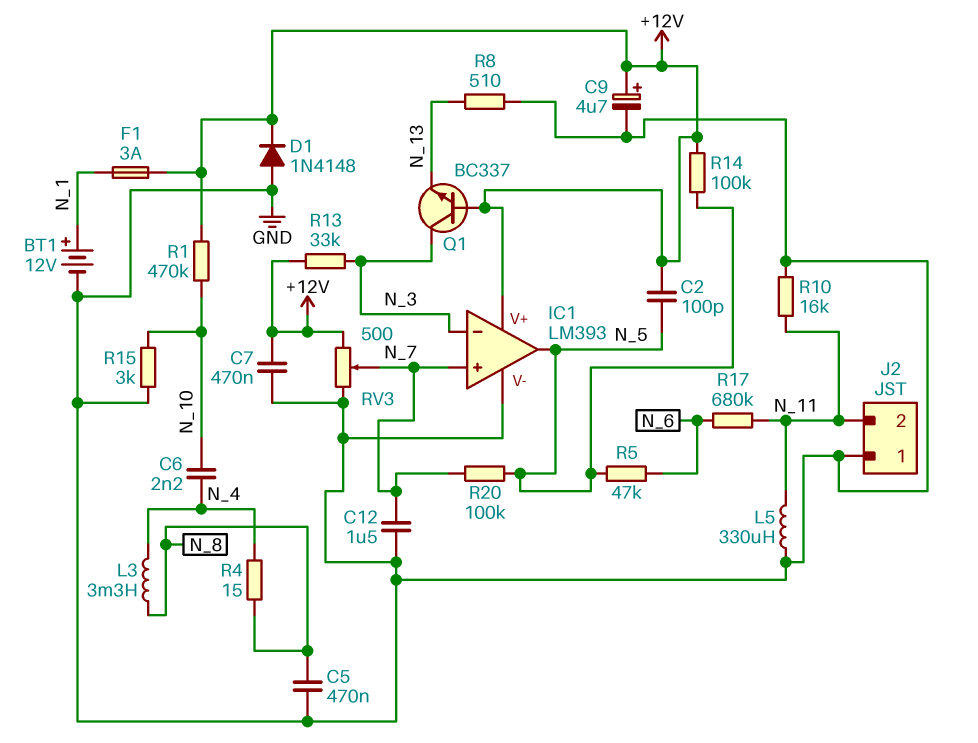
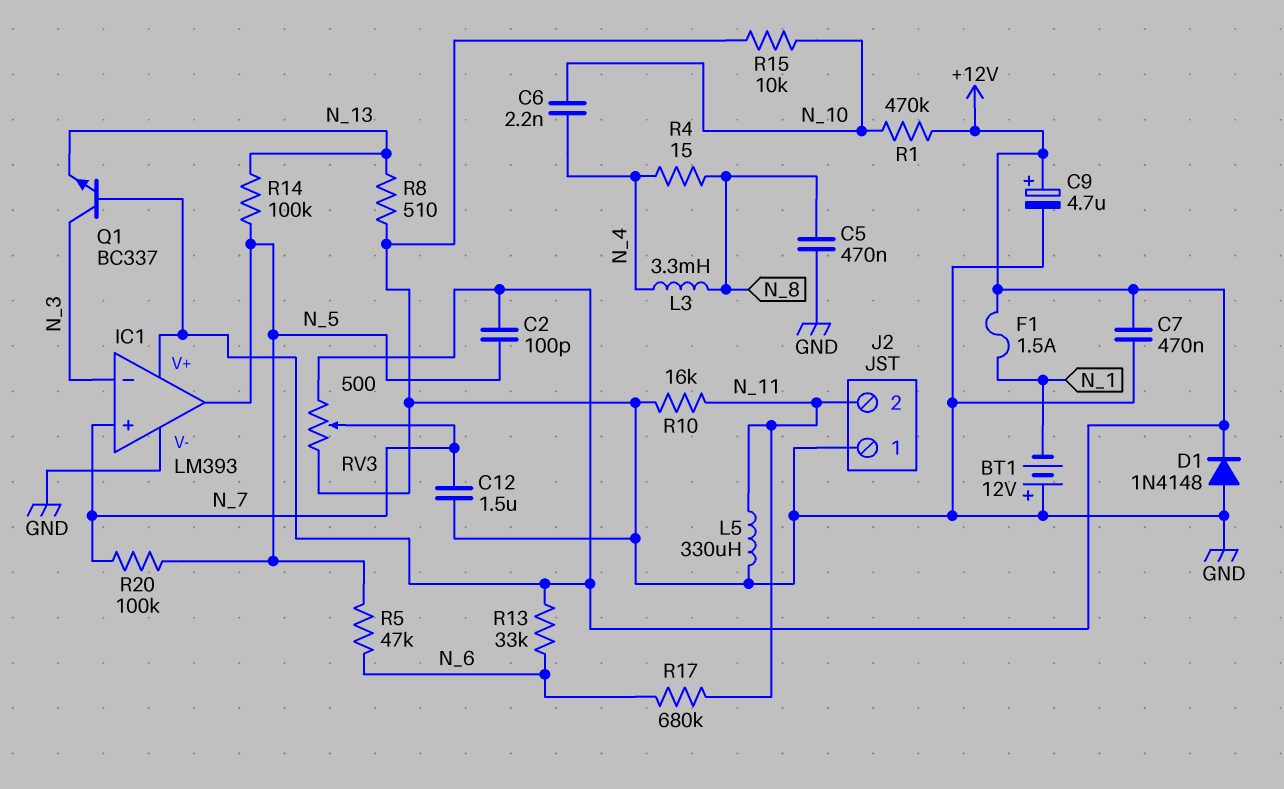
BT1: 12V (plus N_1, minus GND) -> 12V (plus GND, minus N_1)
F1: 3A (+12V, N_1) -> 1.5A (+12V, N_1)
R13: 33k (+12V, N_3) -> 33k (+12V, N_6)
R14: 100k (+12V, N_5) -> 100k (N_5, N_13)
R15: 3k (GND, N_10) -> 10k (GND, N_10)

